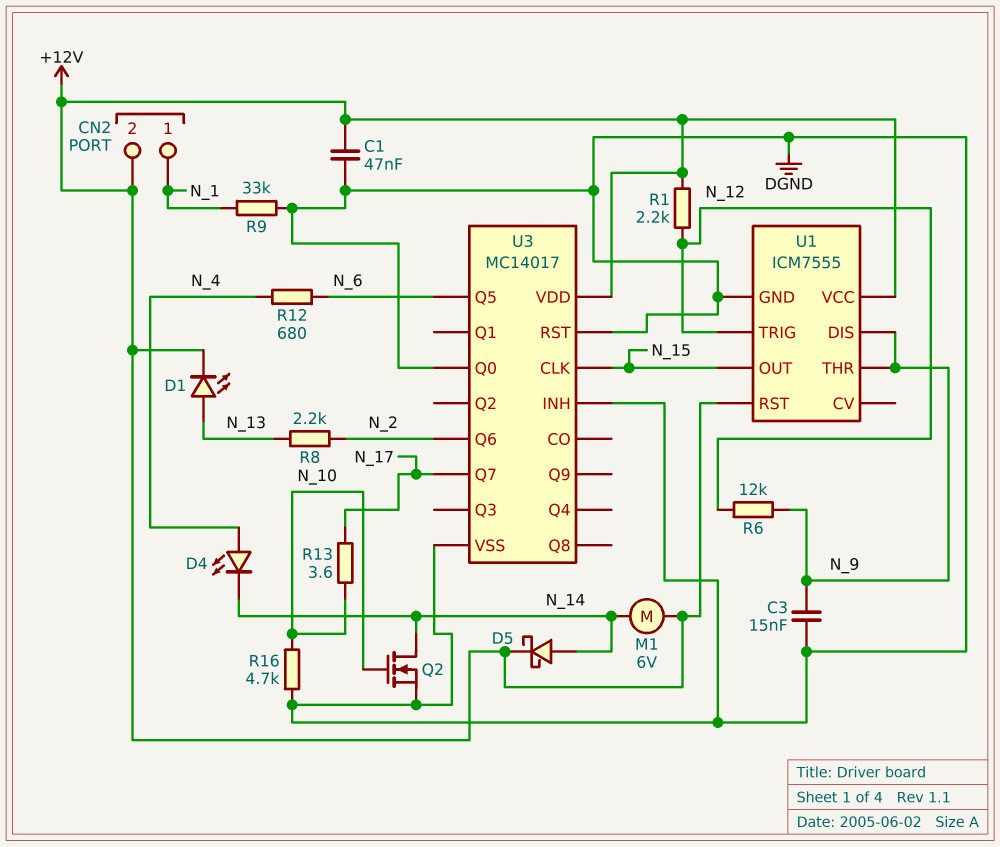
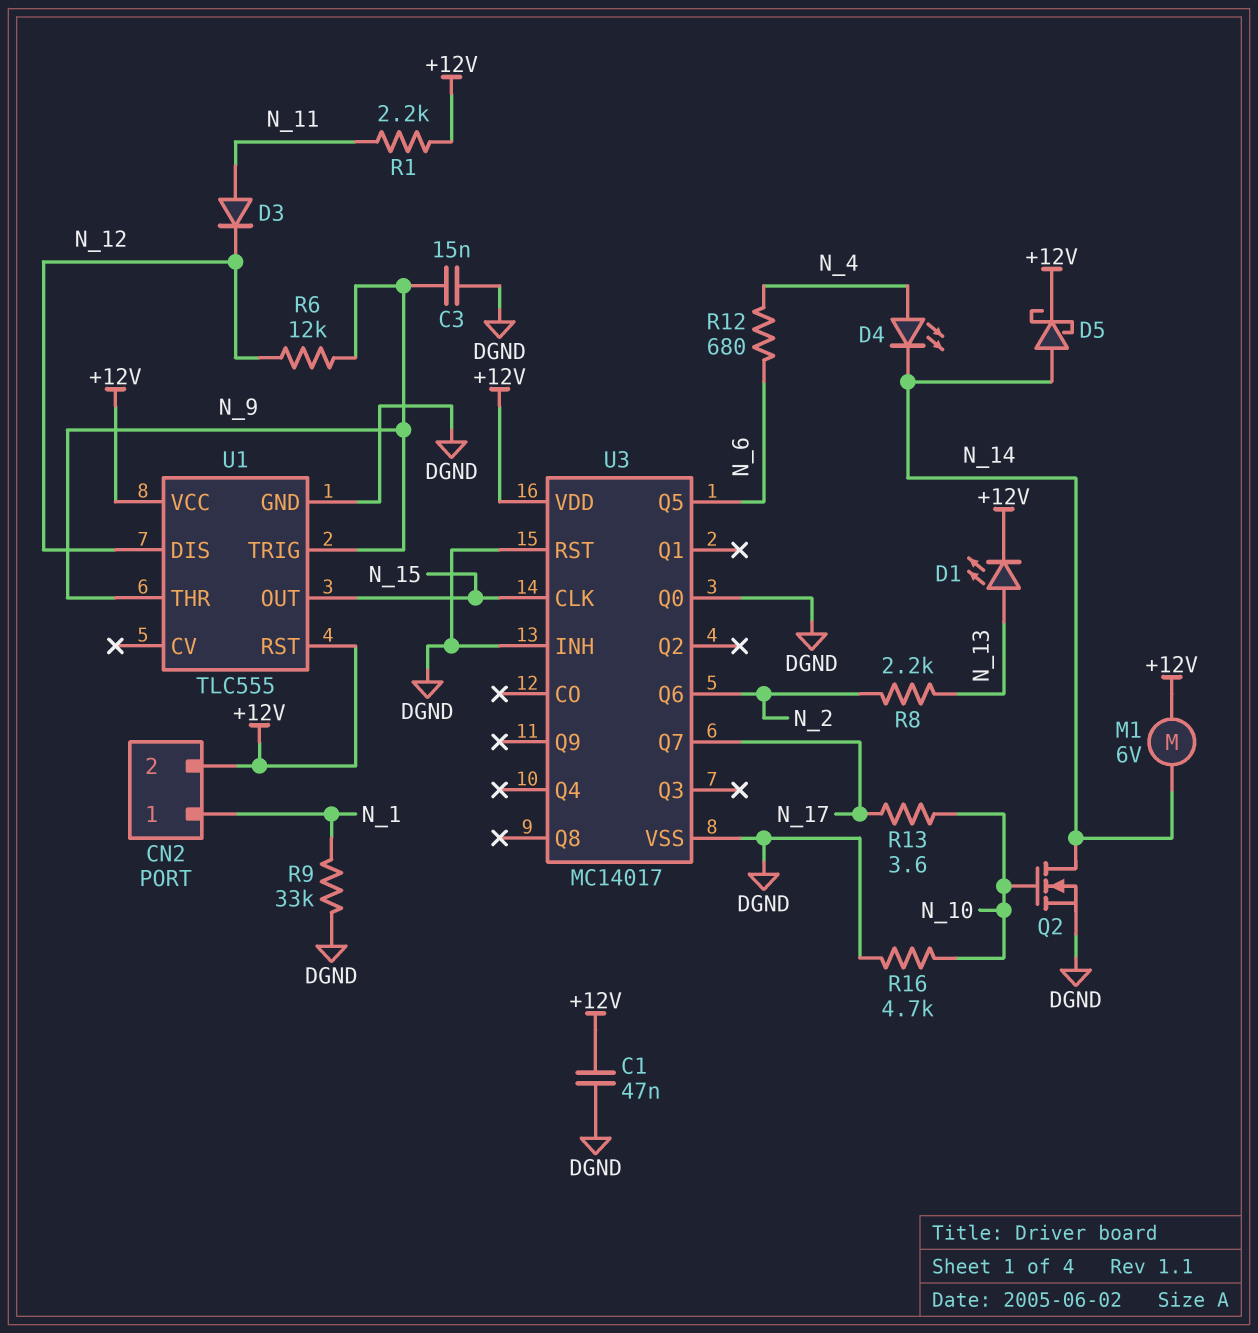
D3: none -> diode (A N_11, K N_12)
R1: 2.2k (+12V, N_12) -> 2.2k (+12V, N_11)
U1: ICM7555 -> TLC555
U1 pin DIS: N_9 -> N_12
U1 pin TRIG: N_12 -> N_9

